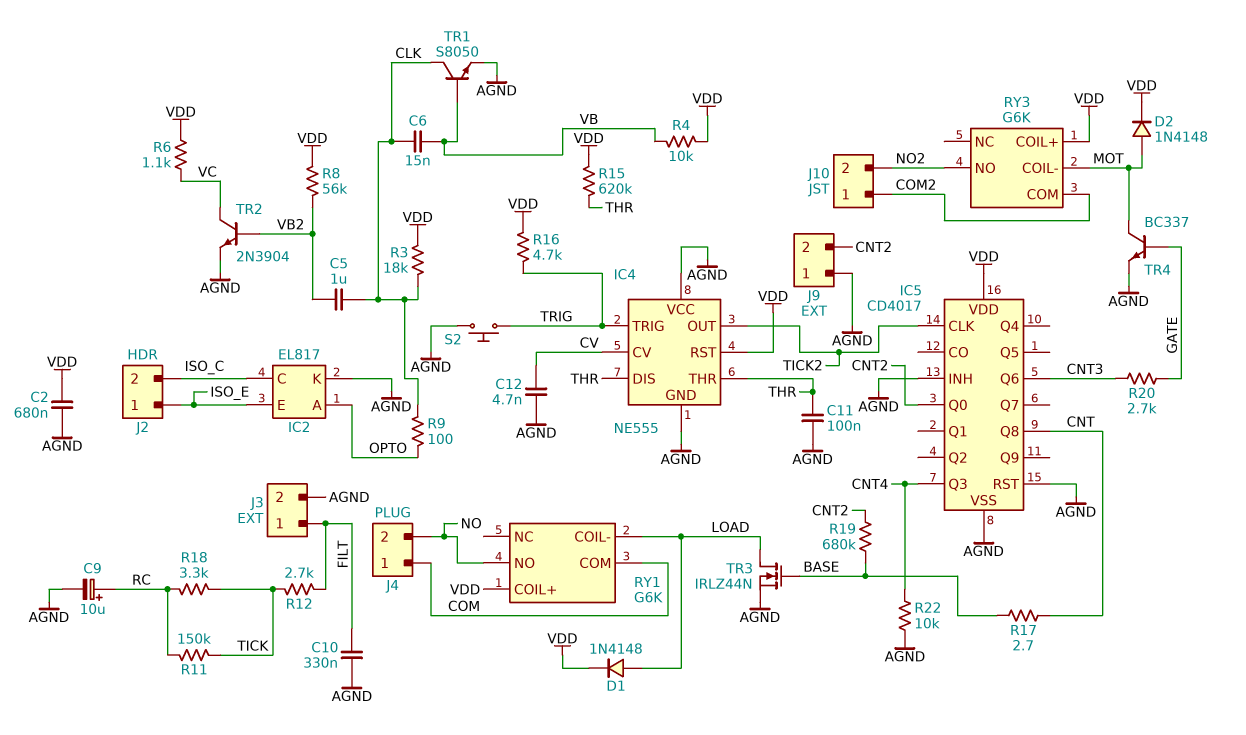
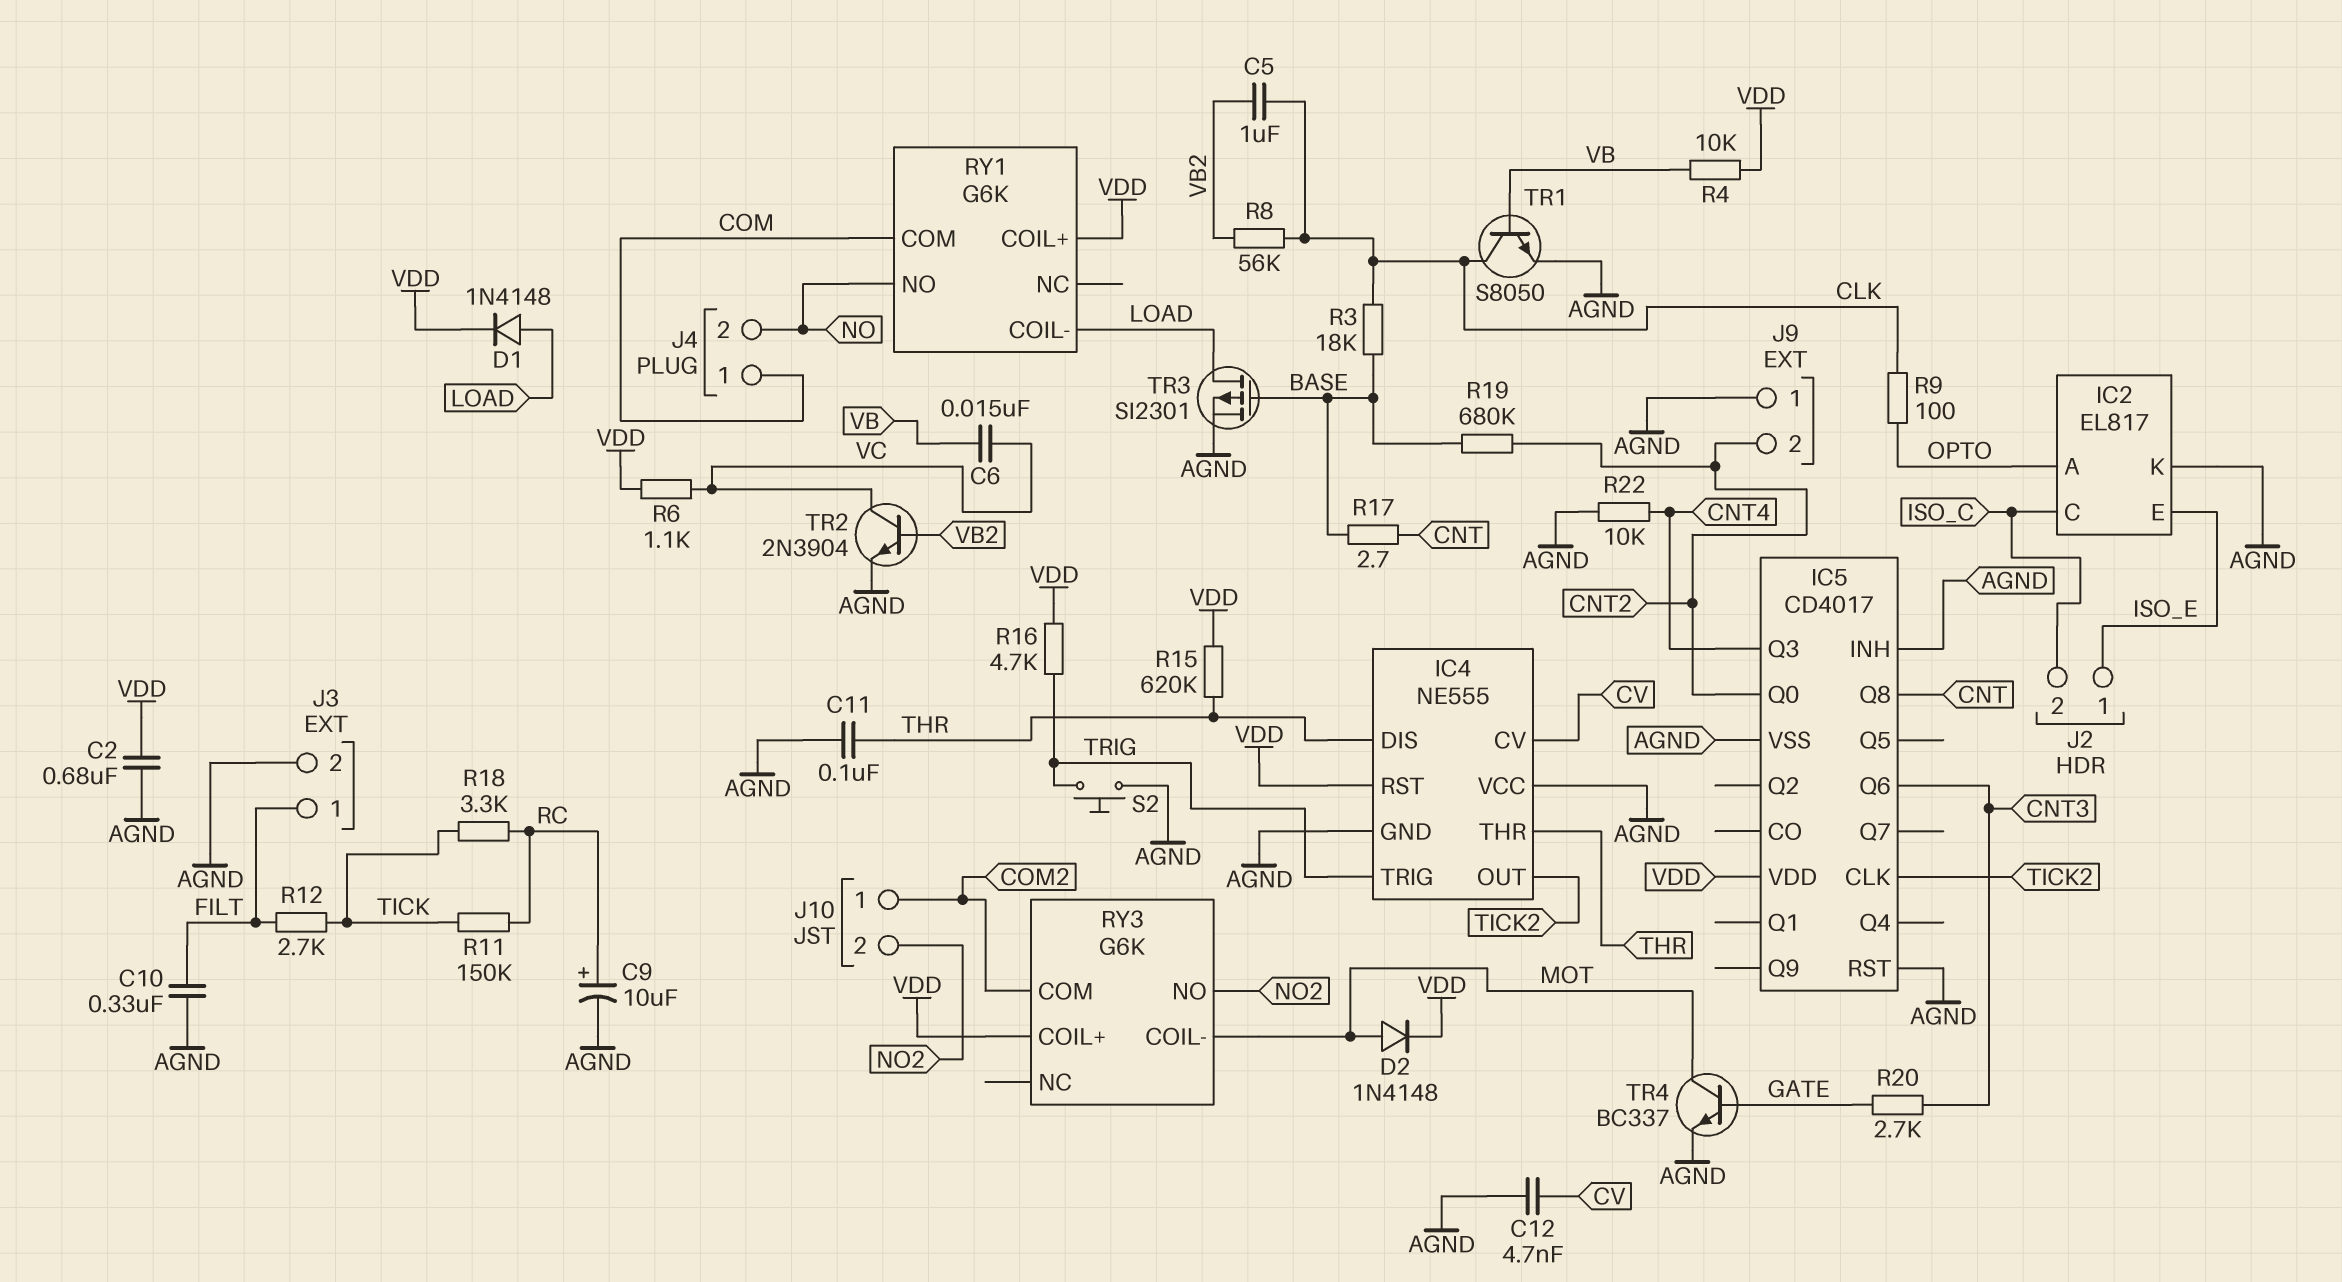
C6: 15nF (CLK, VB) -> 15nF (VB, VC)
R3: 18k (CLK, VDD) -> 18k (BASE, CLK)
R8: 56k (VB2, VDD) -> 56k (CLK, VB2)
TR3: NMOS IRLZ44N (G BASE, D LOAD, S AGND) -> PMOS SI2301 (G BASE, D LOAD, S AGND)

